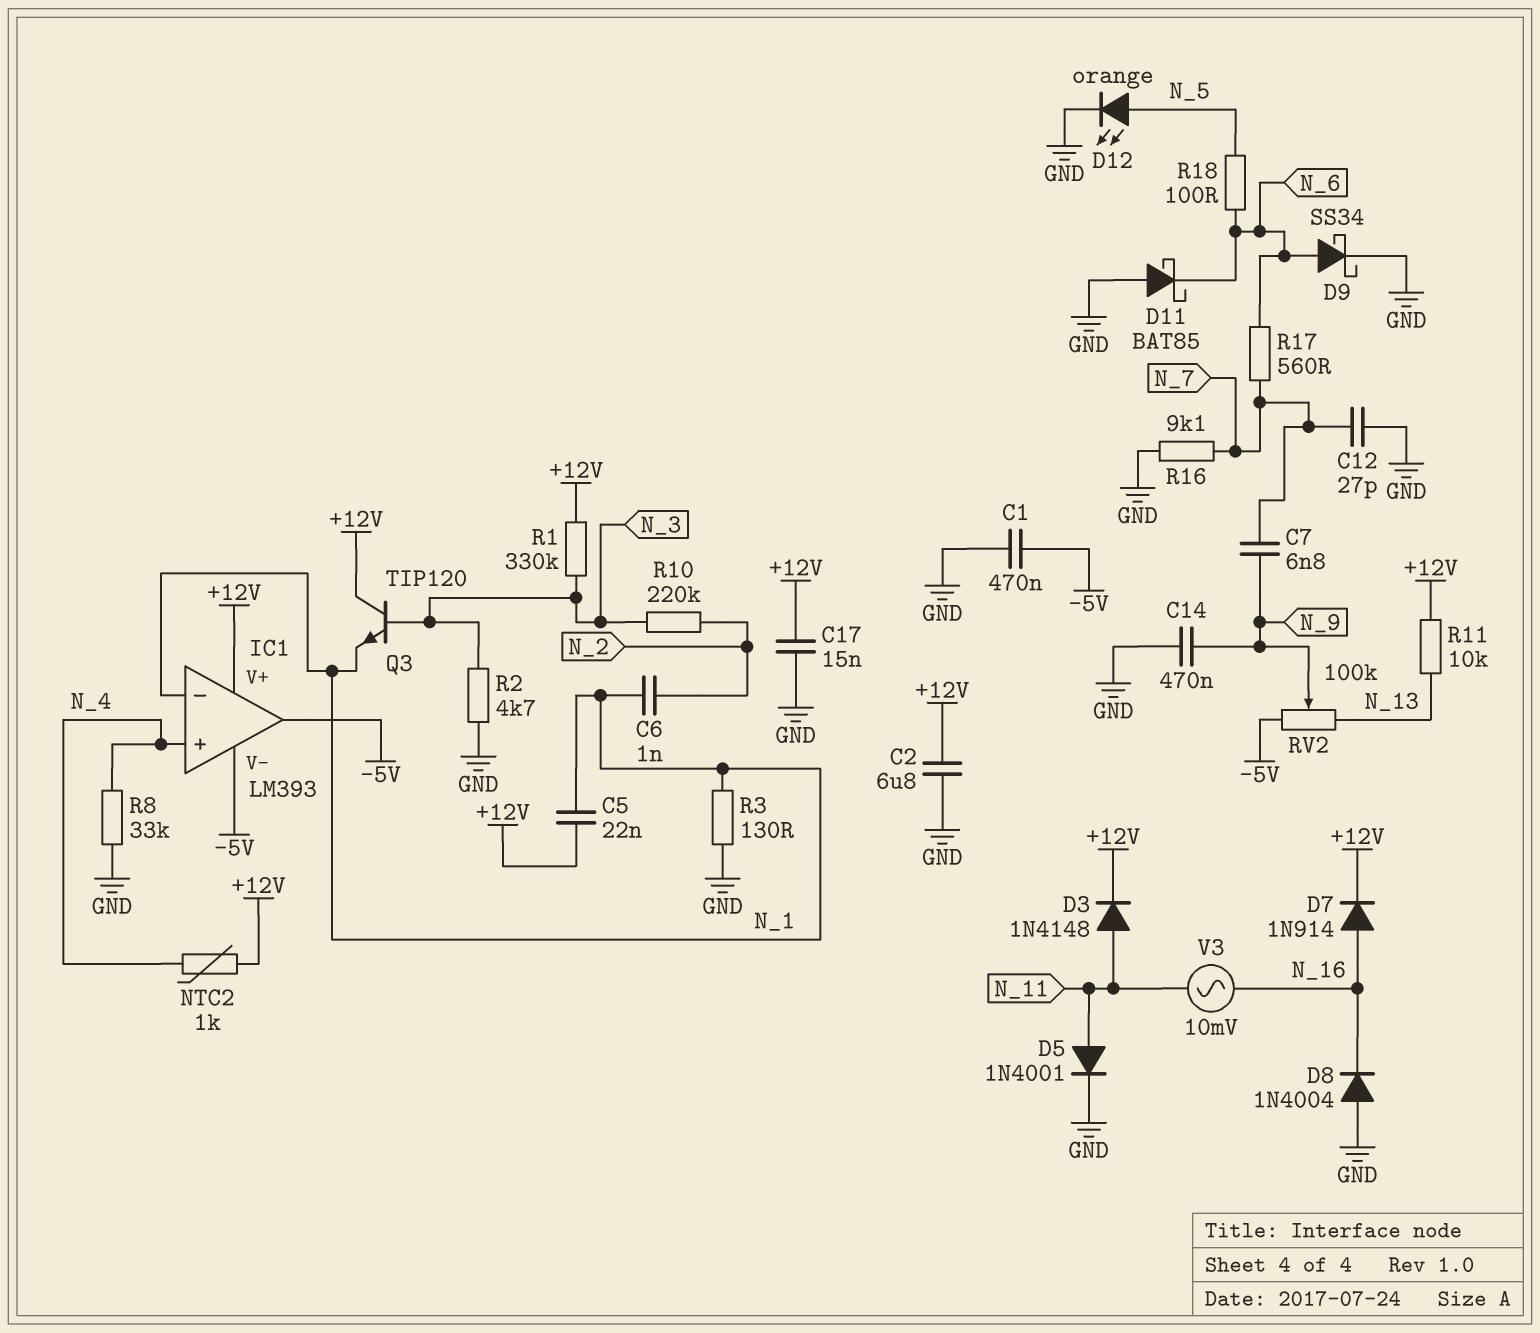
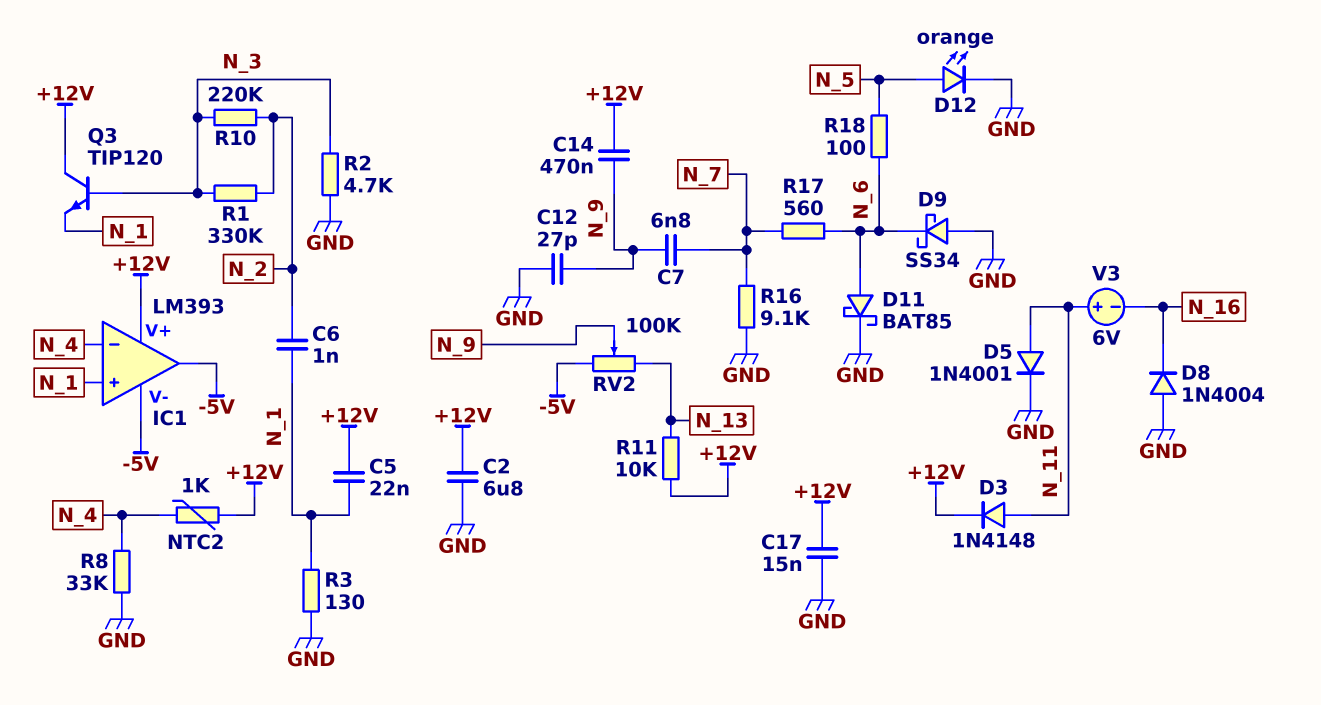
C1: 470nF (-5V, GND) -> none
C12: 27pF (GND, N_7) -> 27pF (GND, N_9)
C14: 470nF (GND, N_9) -> 470nF (+12V, N_9)
D7: diode 1N914 (A N_16, K +12V) -> none
D9: schottky SS34 (A N_6, K GND) -> schottky SS34 (A GND, K N_6)
D11: schottky BAT85 (A GND, K N_6) -> schottky BAT85 (A N_6, K GND)
IC1 pin in+: N_4 -> N_1
IC1 pin in-: N_1 -> N_4
R1: 330k (+12V, N_3) -> 330k (N_2, N_3)
V3: AC 10mV (N_11, N_16) -> 6V (plus N_11, minus N_16)

